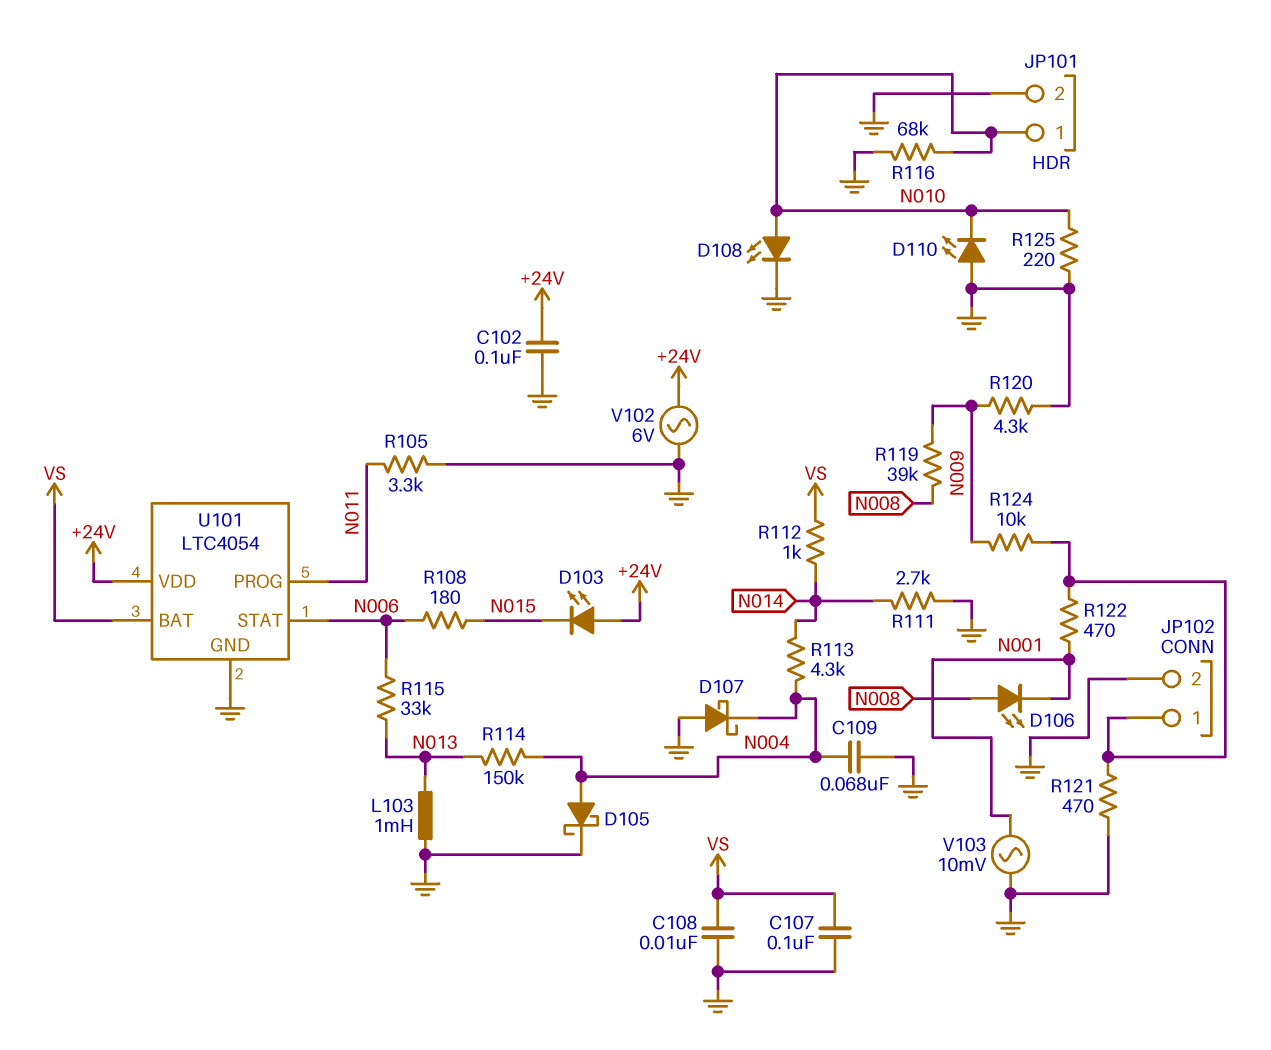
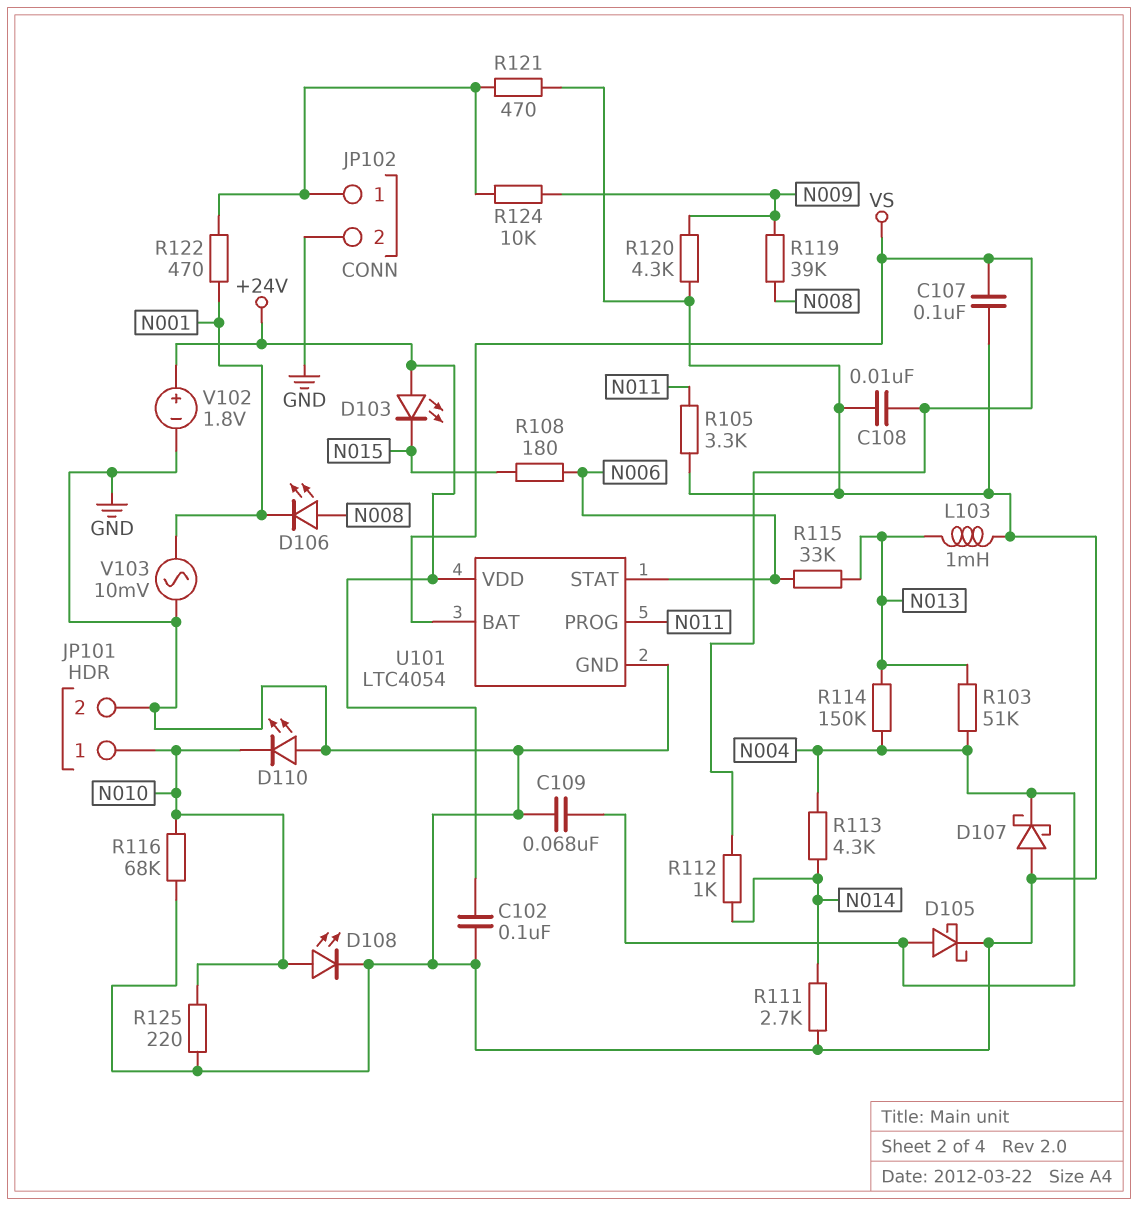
R103: none -> 51k (N004, N013)
V102: AC 6V (+24V, GND) -> 1.8V (plus +24V, minus GND)

